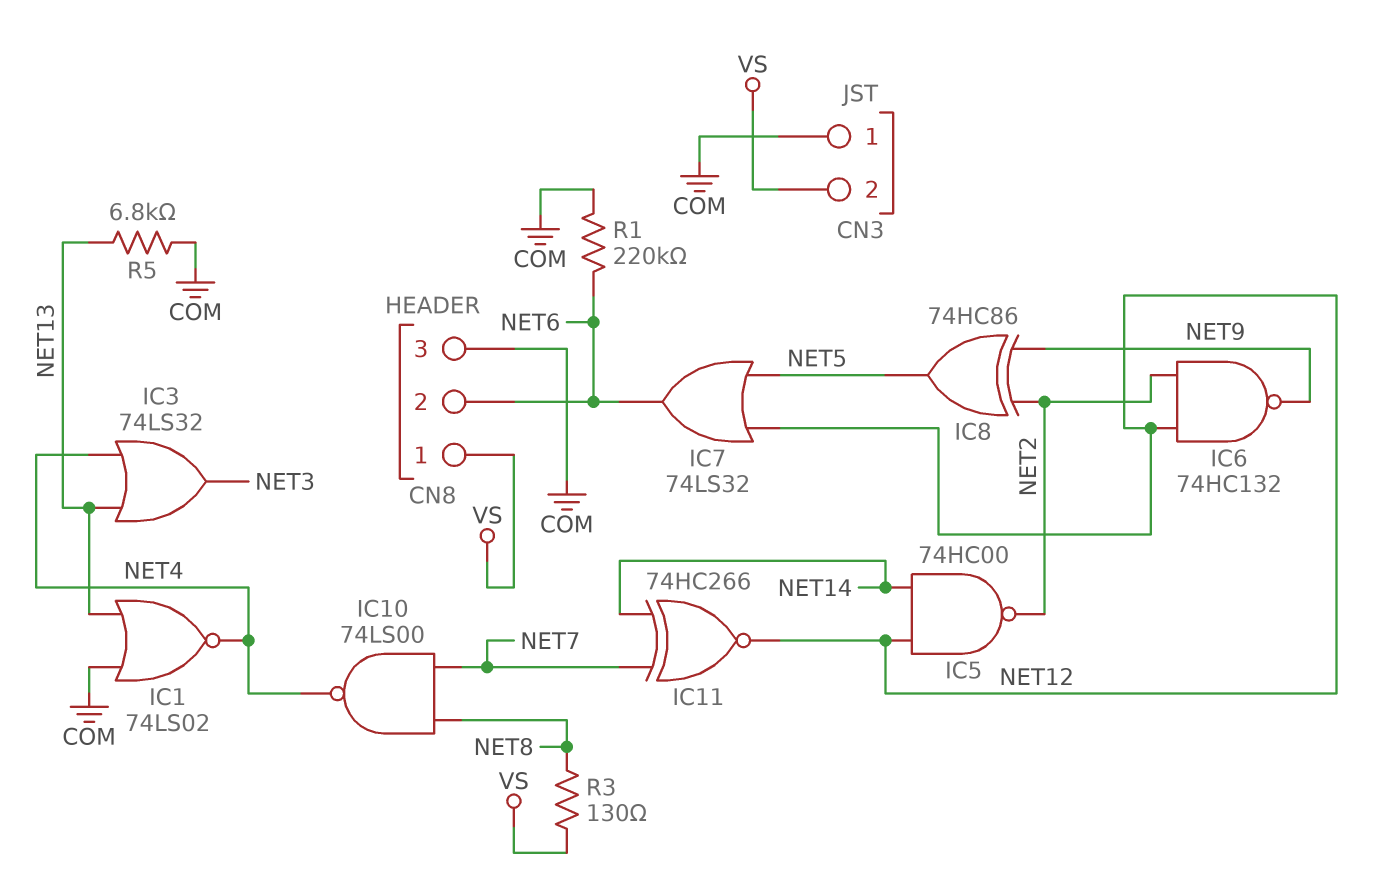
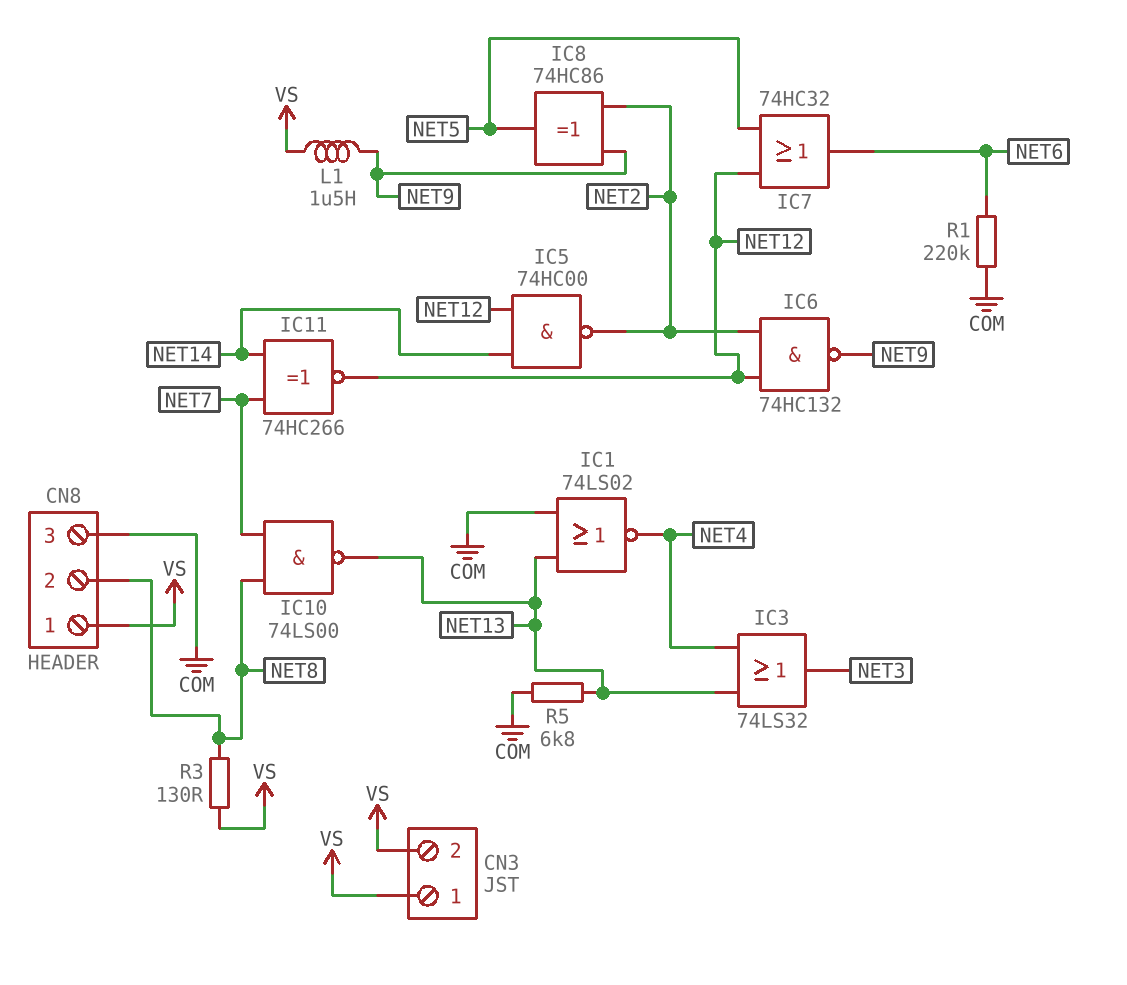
CN3 pin 1: COM -> VS
CN8 pin 2: NET6 -> NET8
IC7: OR 74LS32 (in NET5, in NET12, out NET6) -> OR 74HC32 (in NET5, in NET12, out NET6)
IC10: NAND 74LS00 (in NET7, in NET8, out NET4) -> NAND 74LS00 (in NET7, in NET8, out NET13)
L1: none -> 1.5uH (NET9, VS)

